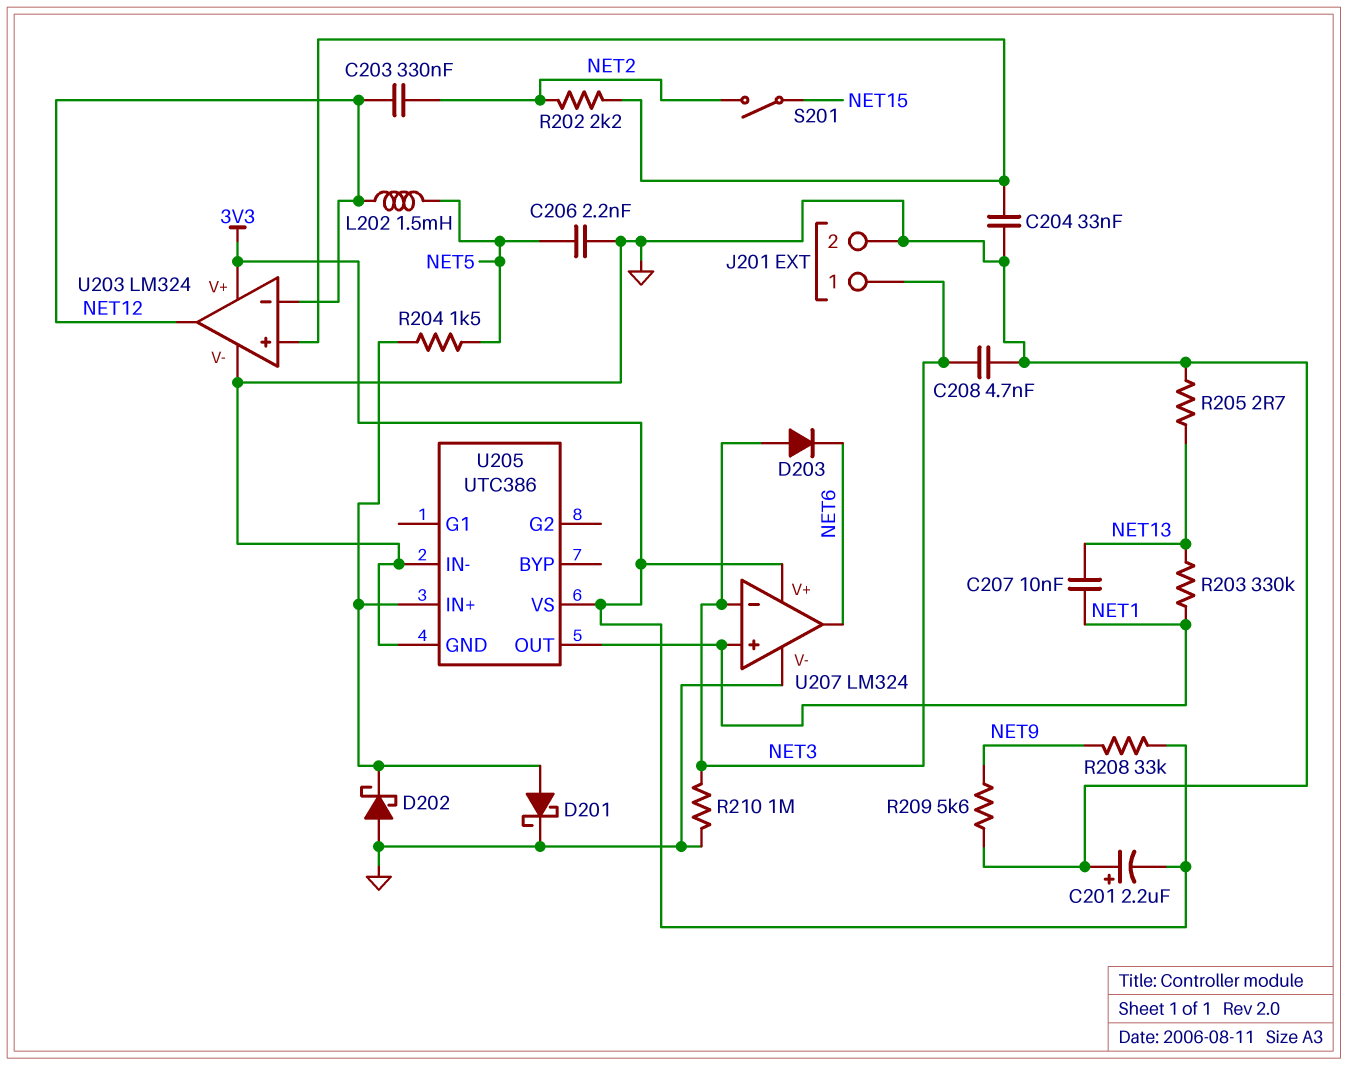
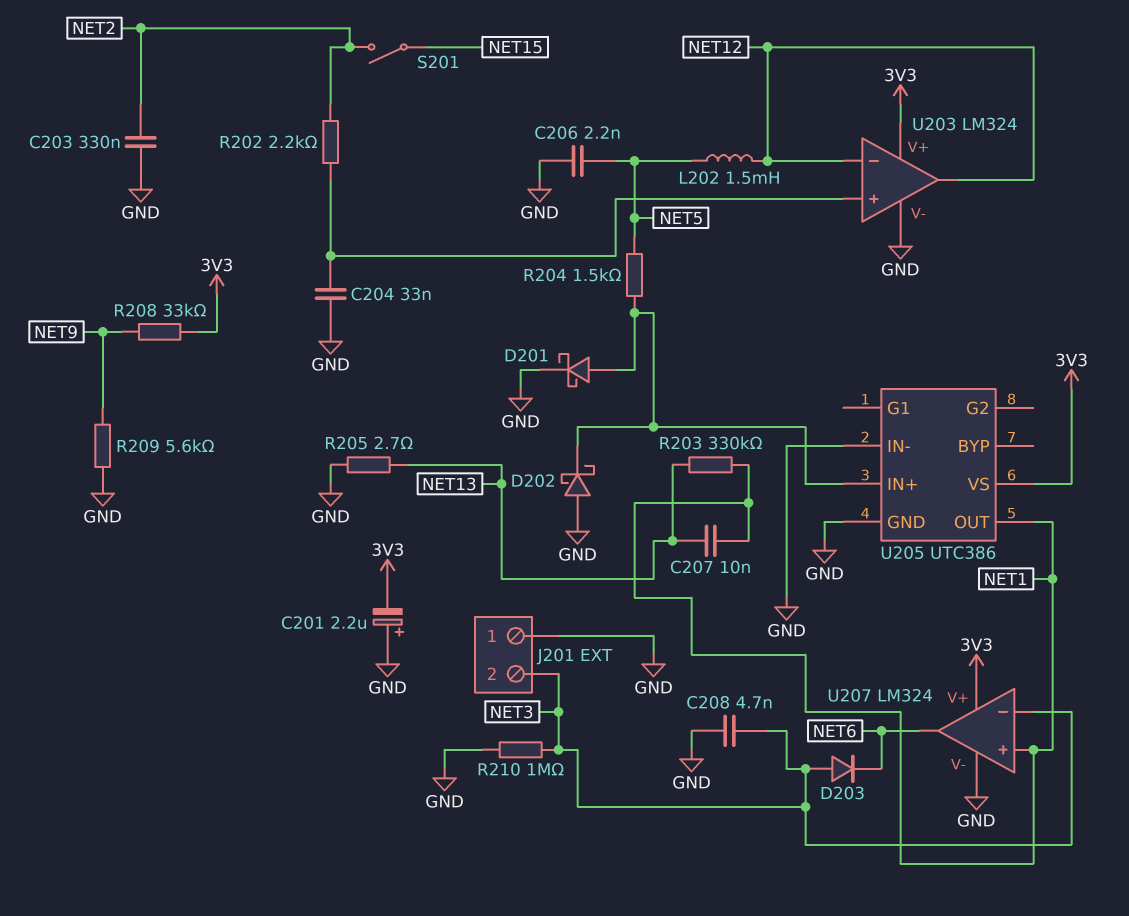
C203: 330nF (NET2, NET12) -> 330nF (GND, NET2)
J201 pin 1: NET3 -> GND
J201 pin 2: GND -> NET3

